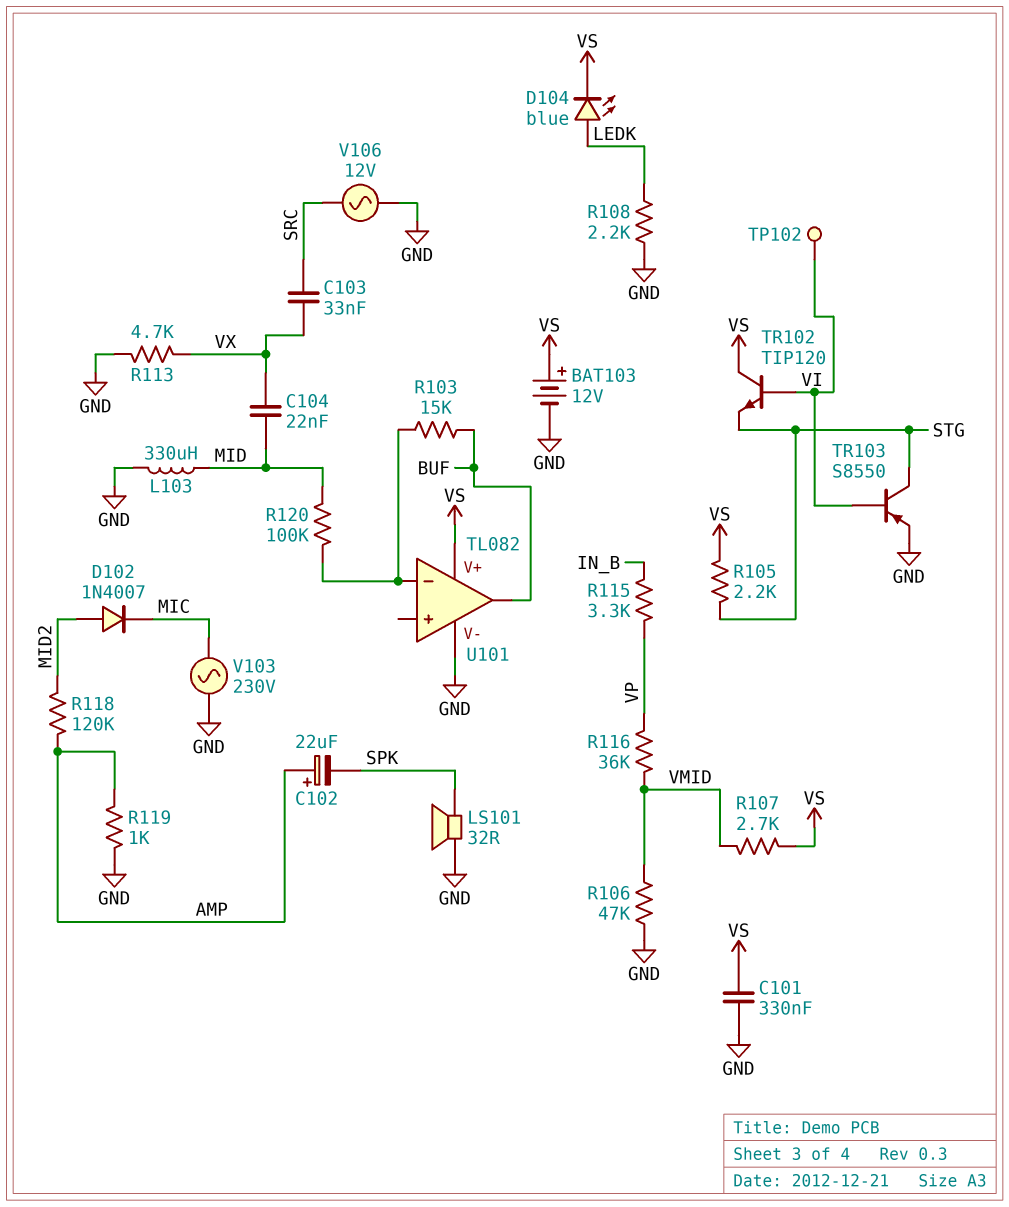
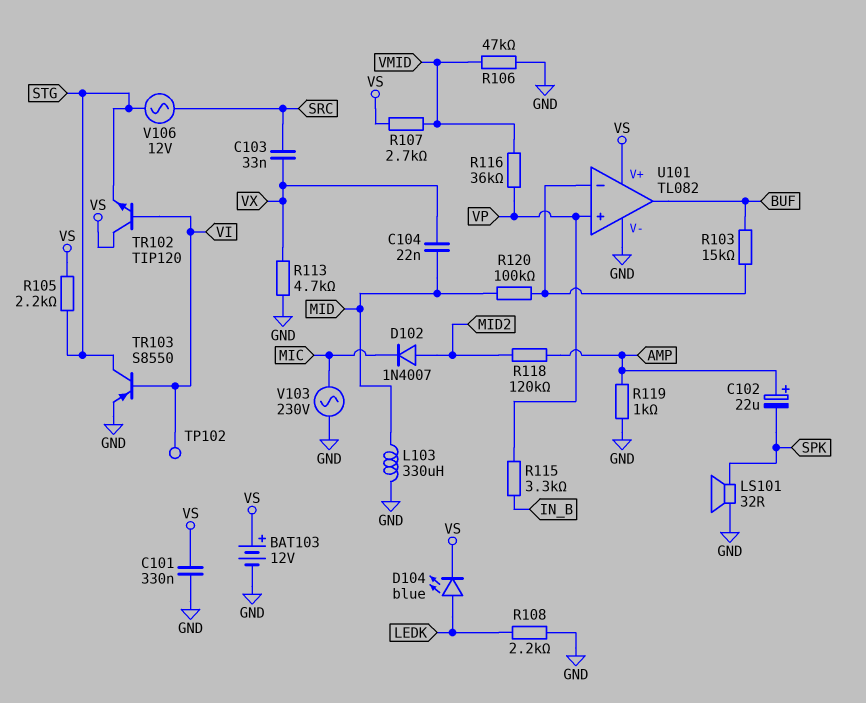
U101 pin in+: none -> VP
V106: AC 12V (GND, SRC) -> AC 12V (SRC, STG)

